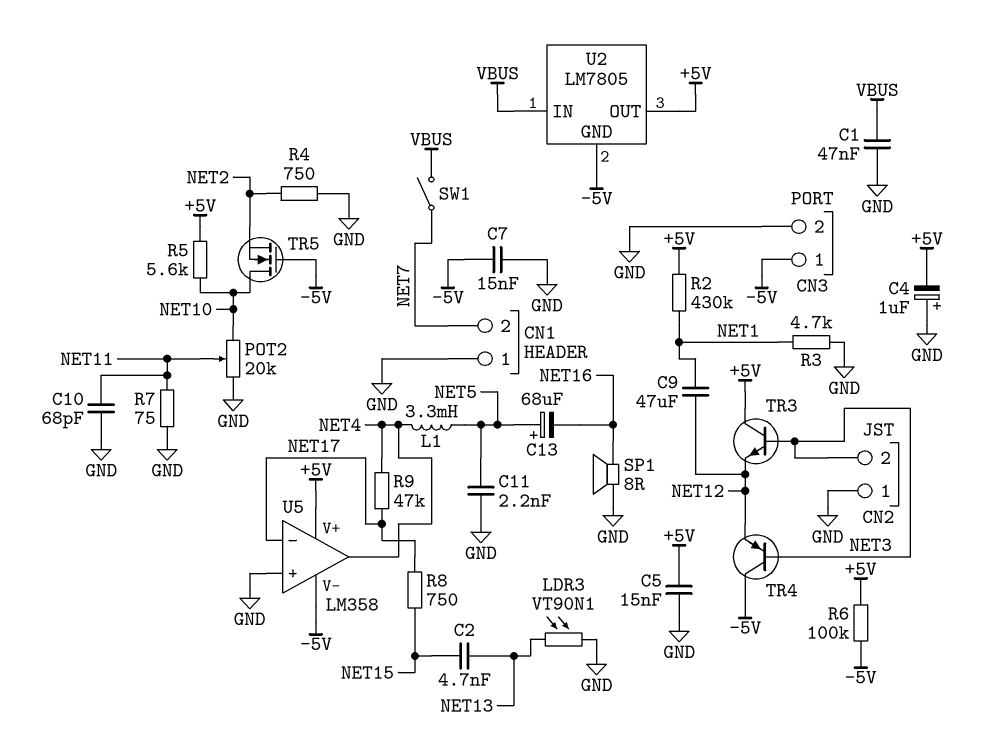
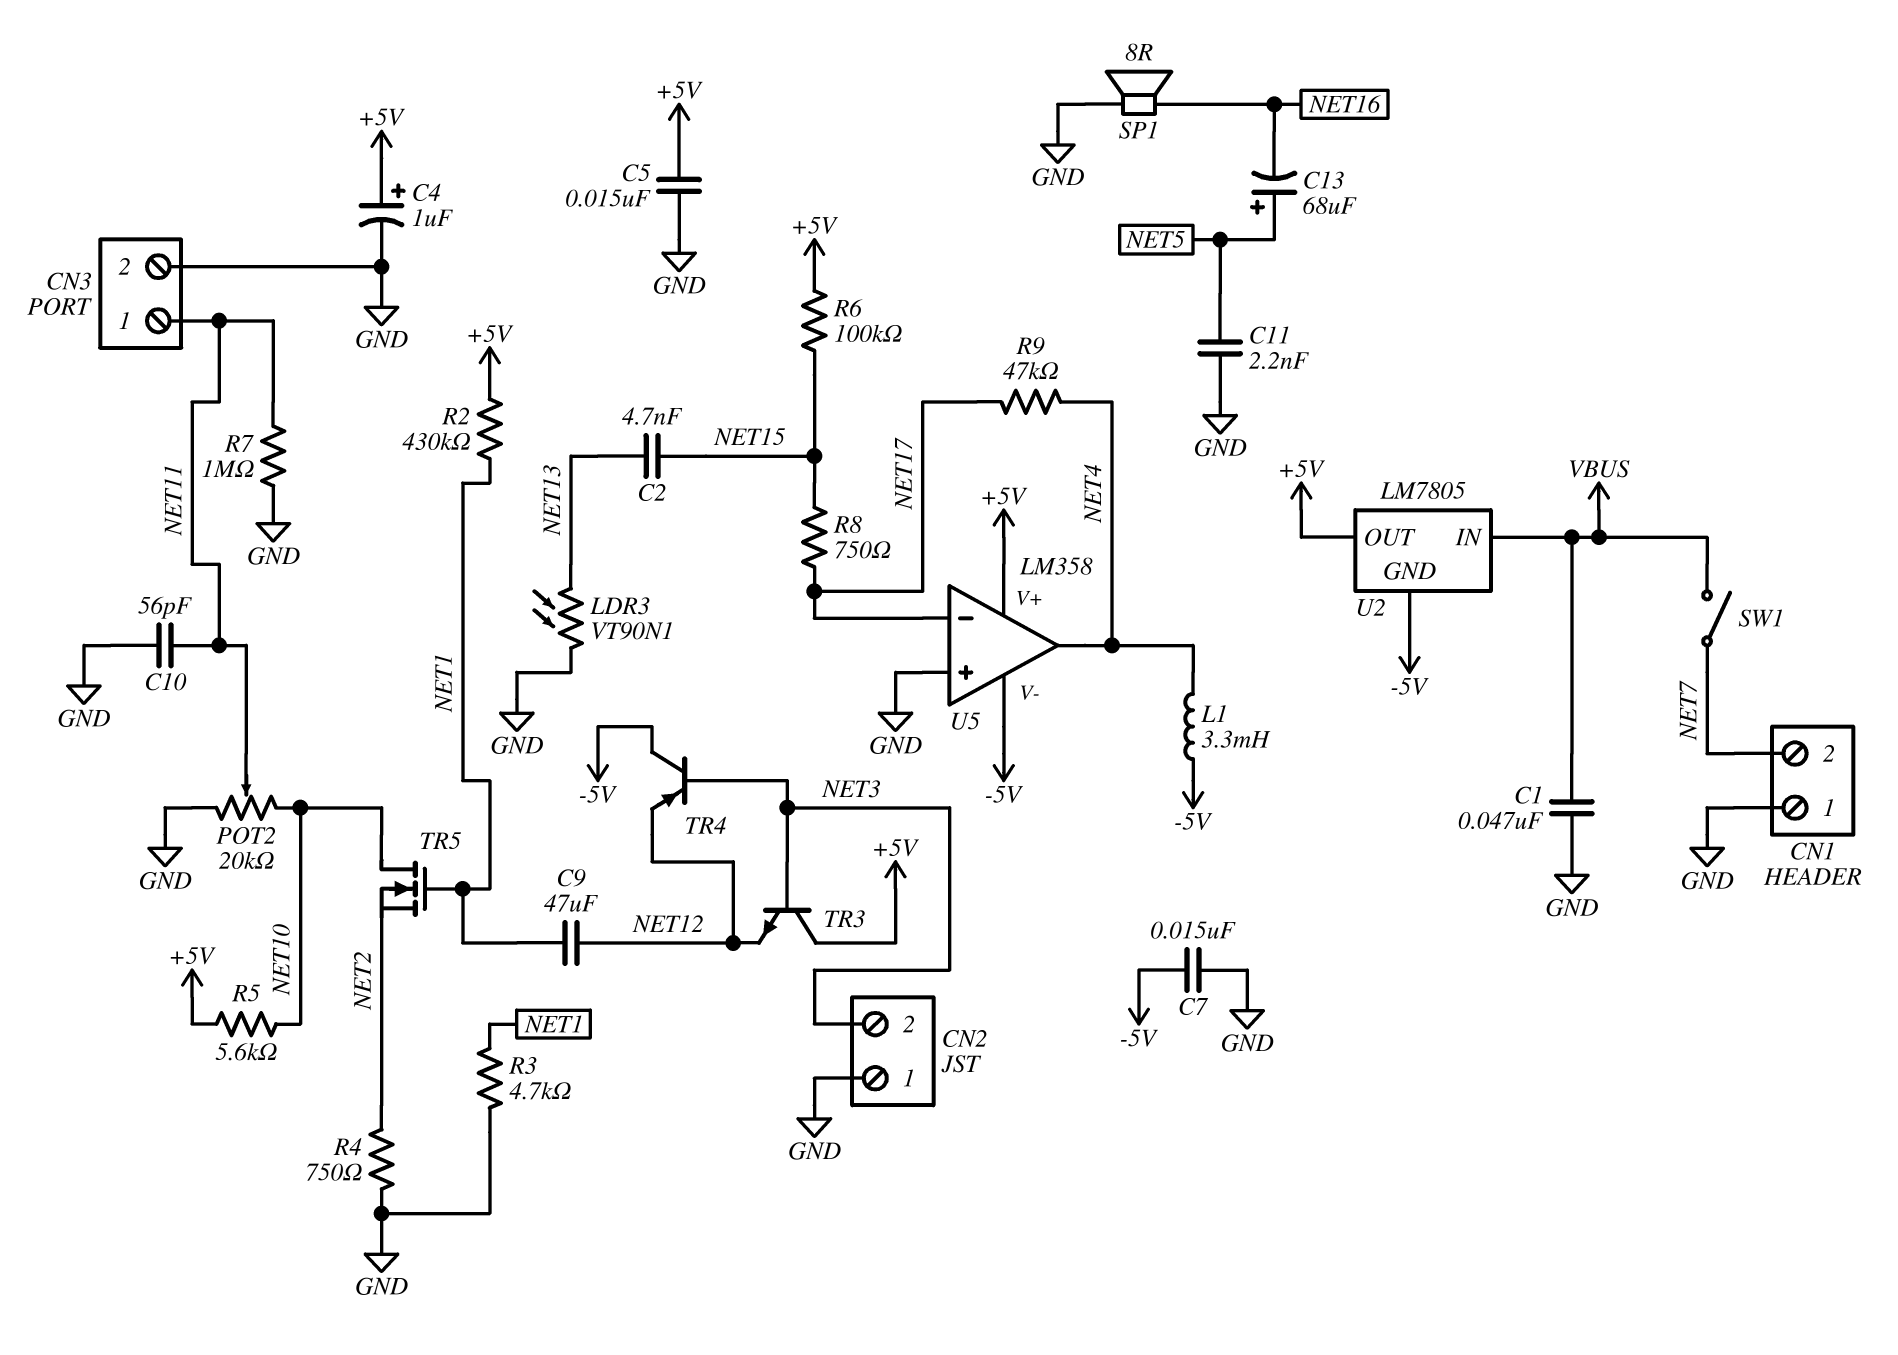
C4: 1uF (plus GND, minus +5V) -> 1uF (plus +5V, minus GND)
C10: 68pF (GND, NET11) -> 56pF (GND, NET11)
CN3 pin 1: -5V -> NET11
L1: 3.3mH (NET4, NET5) -> 3.3mH (-5V, NET4)
R6: 100k (+5V, -5V) -> 100k (+5V, NET15)
R7: 75 (GND, NET11) -> 1M (GND, NET11)
TR5: NMOS (G -5V, D NET10, S NET2) -> NMOS (G NET1, D NET10, S NET2)

